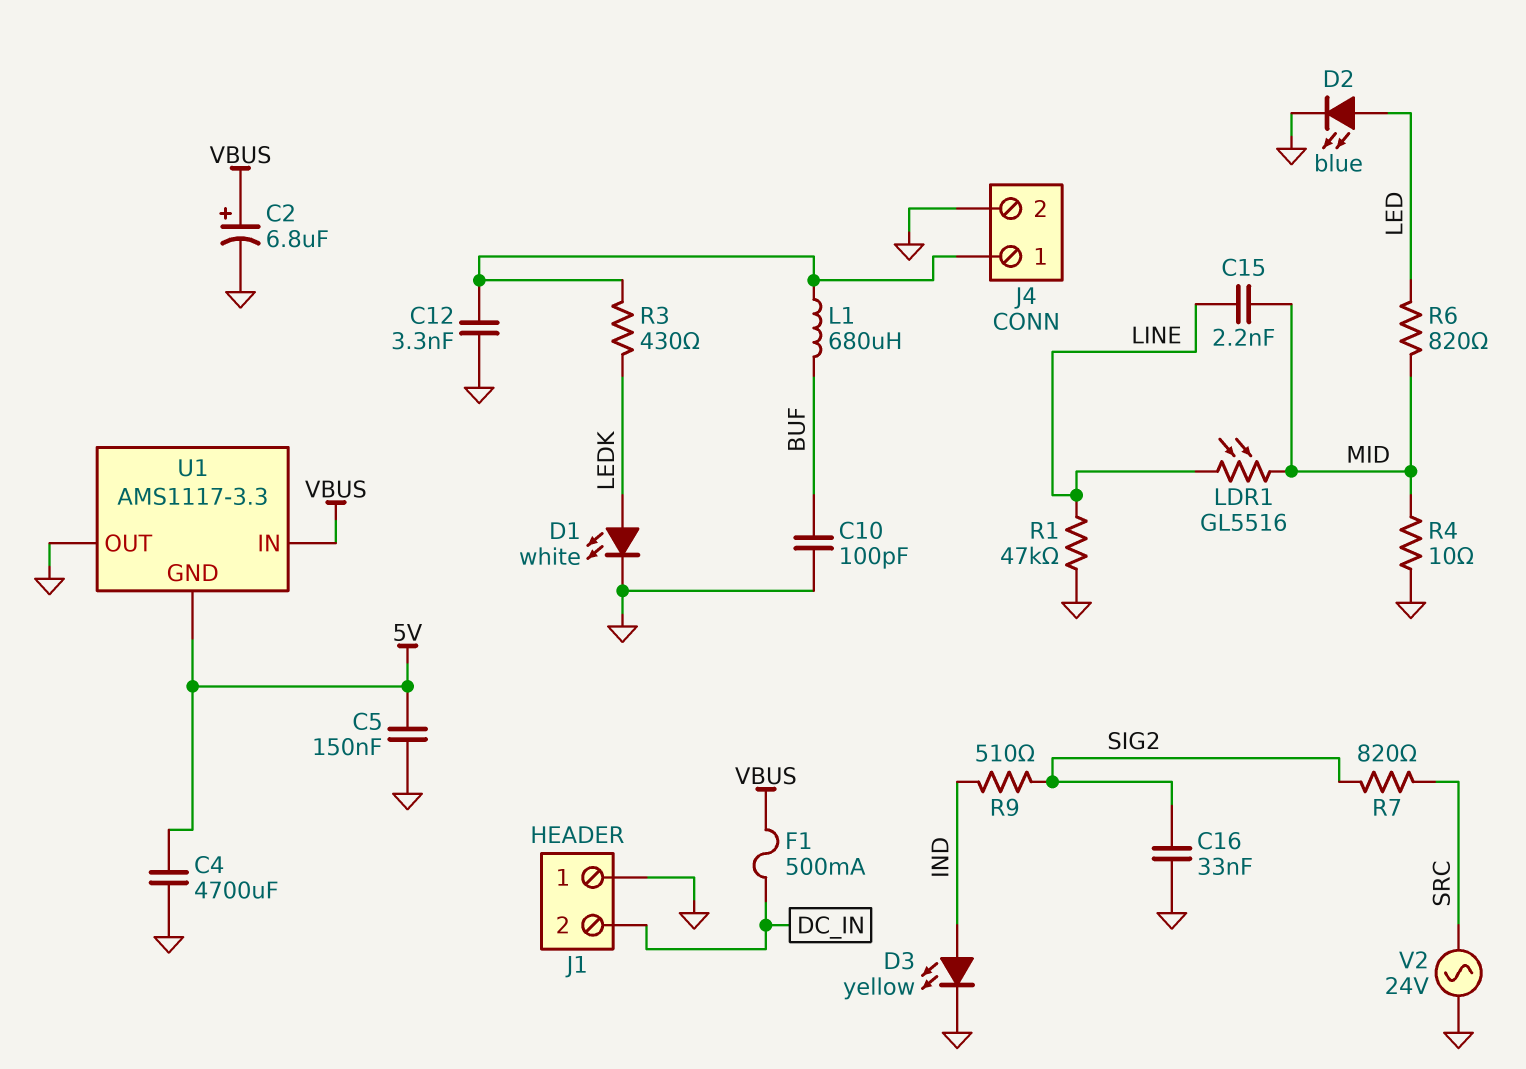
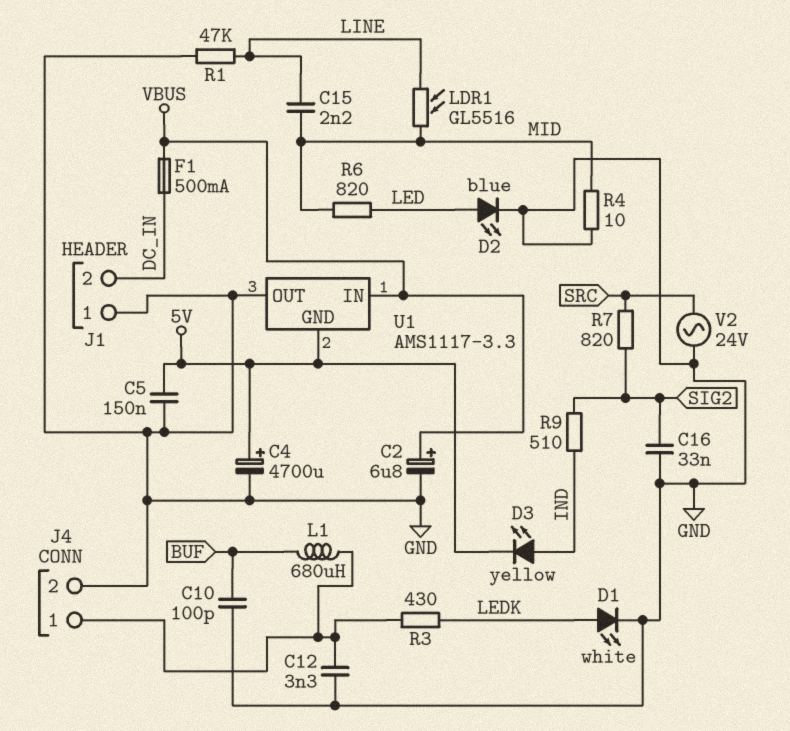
C4: 4700uF (5V, GND) -> 4700uF (plus 5V, minus GND)
D3: LED yellow (A IND, K GND) -> LED yellow (A IND, K 5V)

